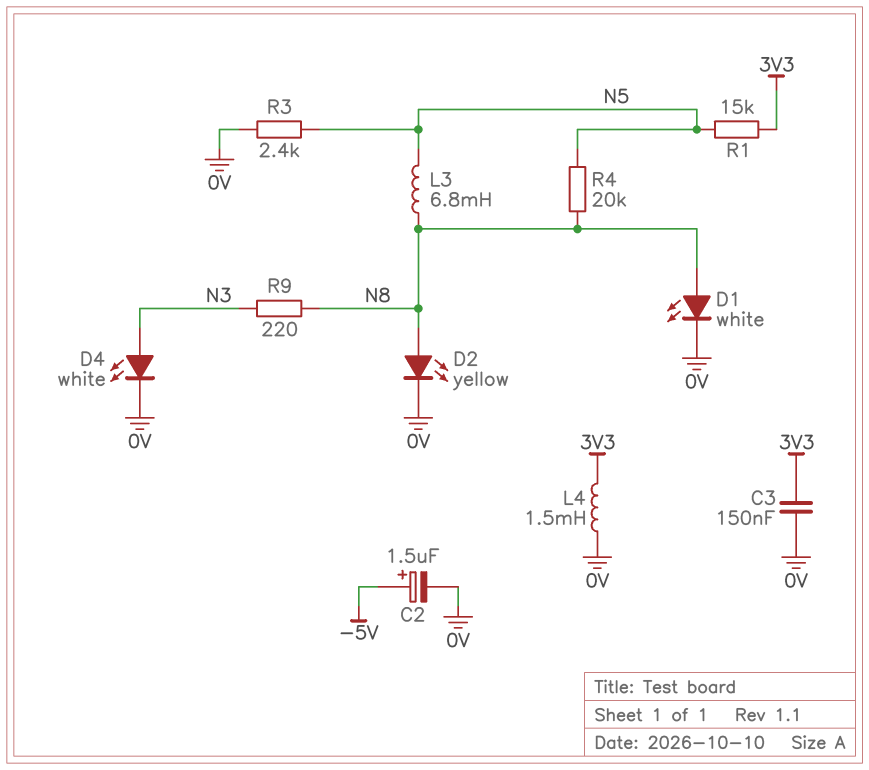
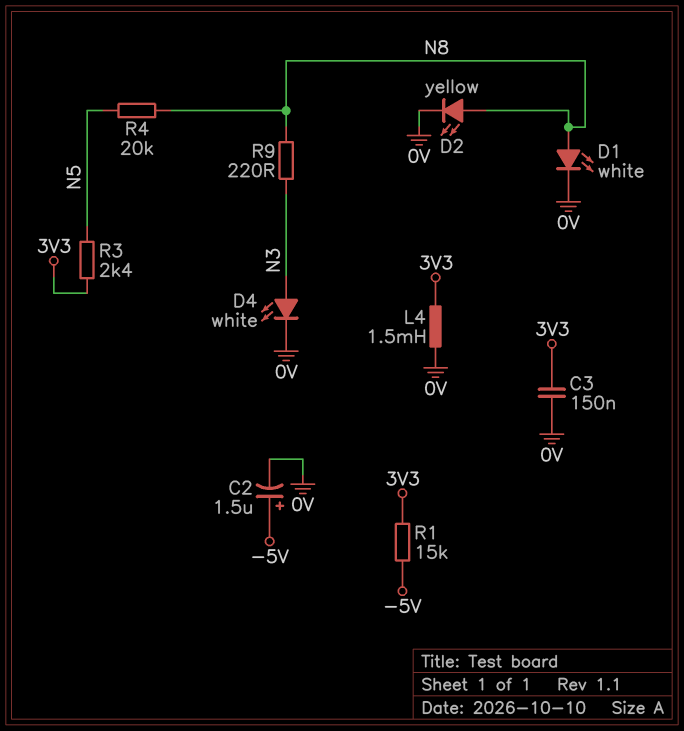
L3: 6.8mH (N5, N8) -> none
R1: 15k (3V3, N5) -> 15k (-5V, 3V3)
R3: 2.4k (0V, N5) -> 2.4k (3V3, N5)

